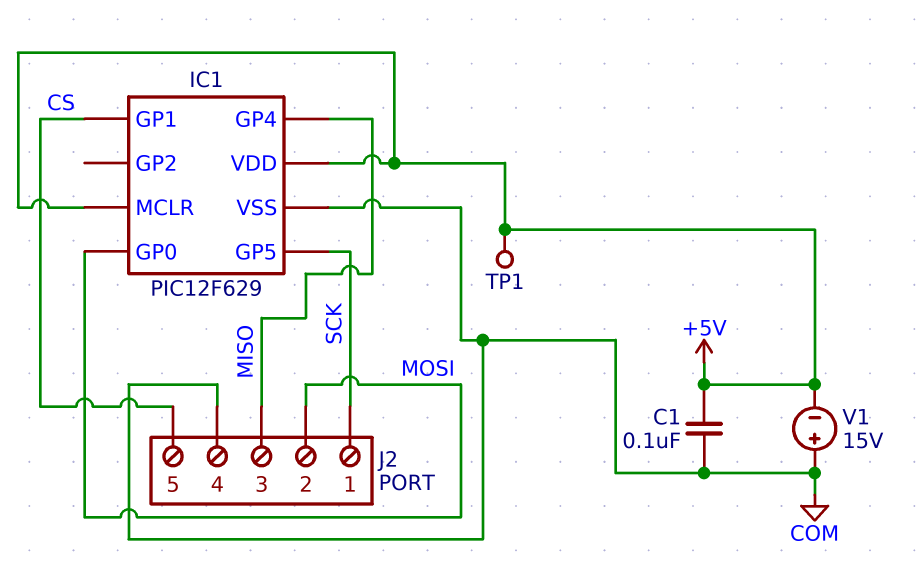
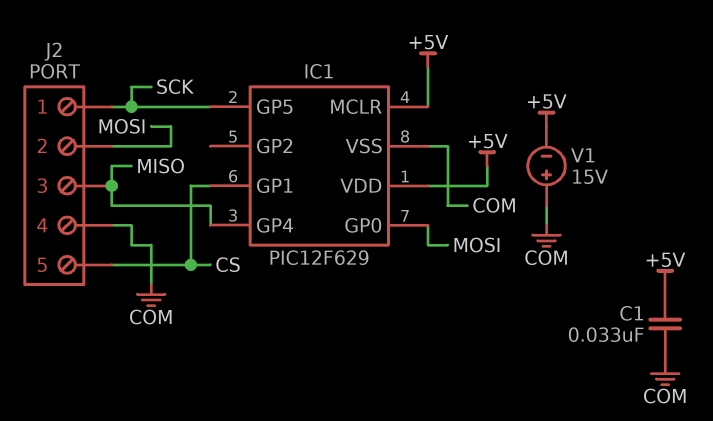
C1: 100nF (+5V, COM) -> 33nF (+5V, COM)
TP1: test point (+5V) -> none

